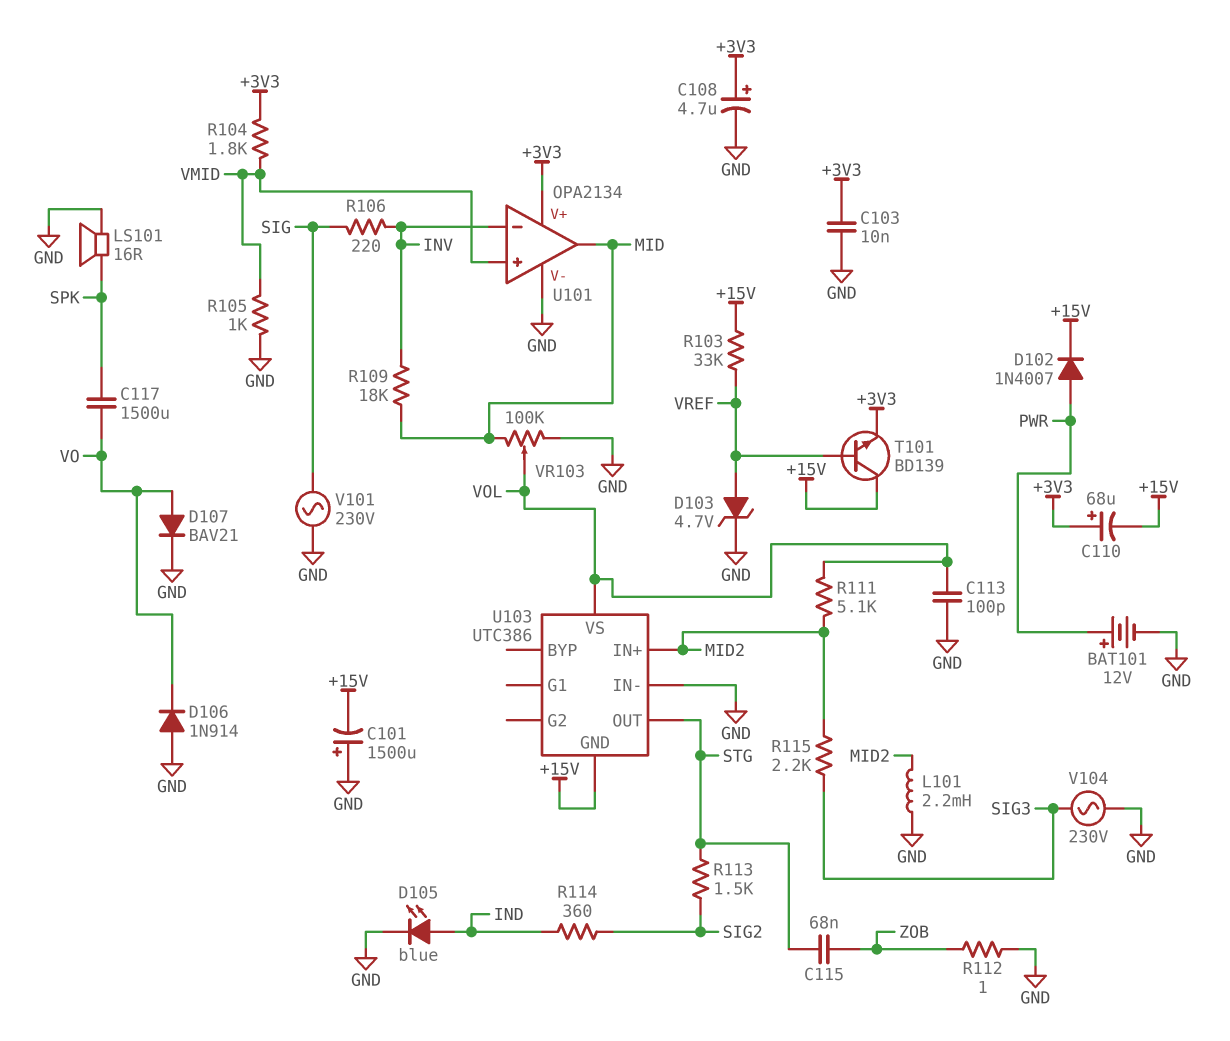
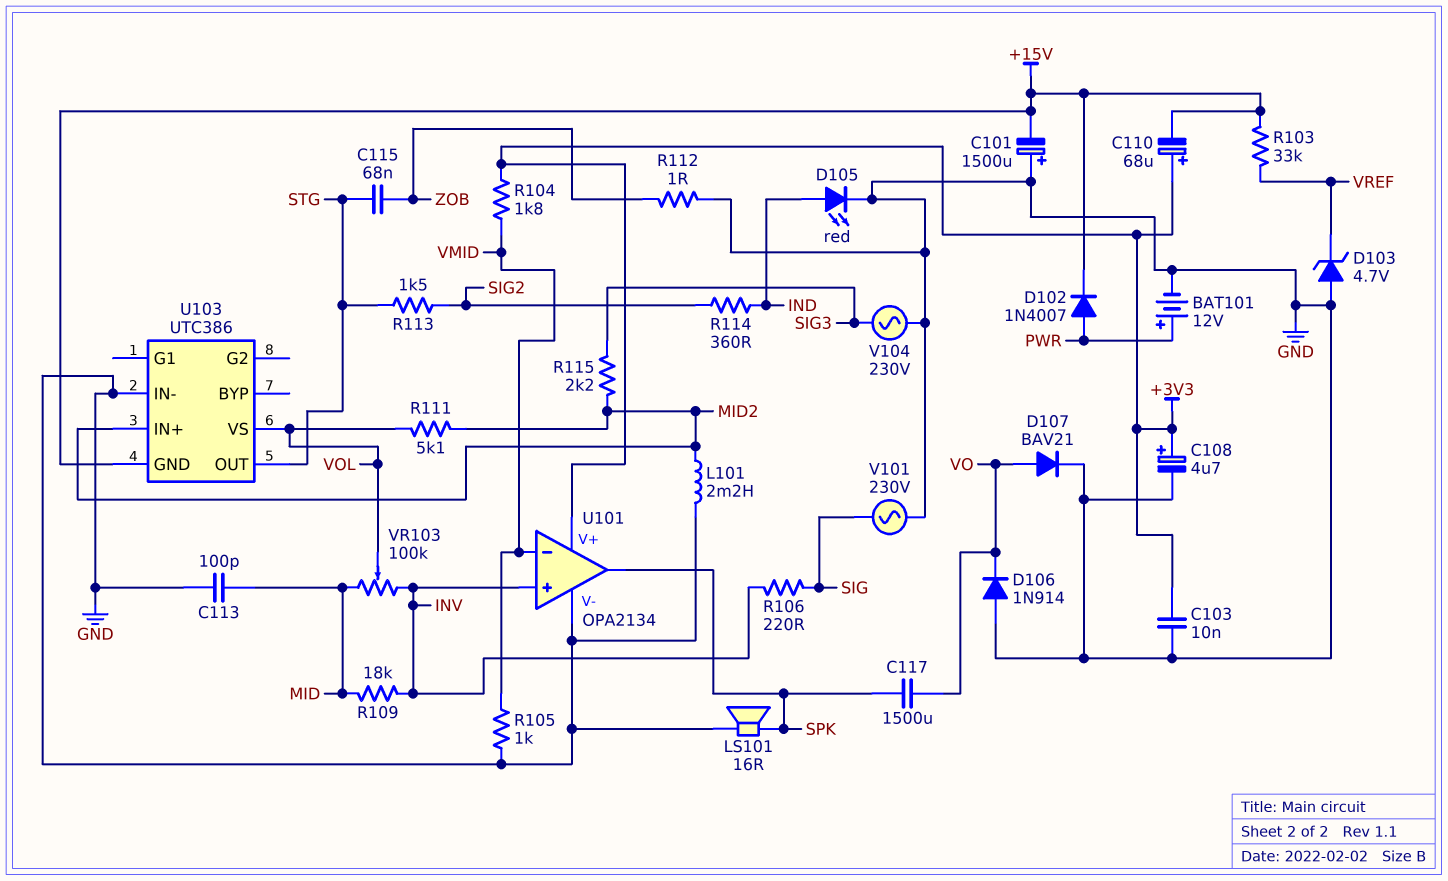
C113: 100pF (GND, VOL) -> 100pF (GND, MID)
D103: zener 4.7V (A VREF, K GND) -> zener 4.7V (A GND, K VREF)
D105: LED blue (A IND, K GND) -> LED red (A IND, K GND)
T101: NPN BD139 (B VREF, C +15V, E +3V3) -> none
U101 pin in+: VMID -> INV
U101 pin in-: INV -> VMID
U101 pin out: MID -> SPK
VR103: 100k (GND, MID, wiper VOL) -> 100k (INV, MID, wiper VOL)

